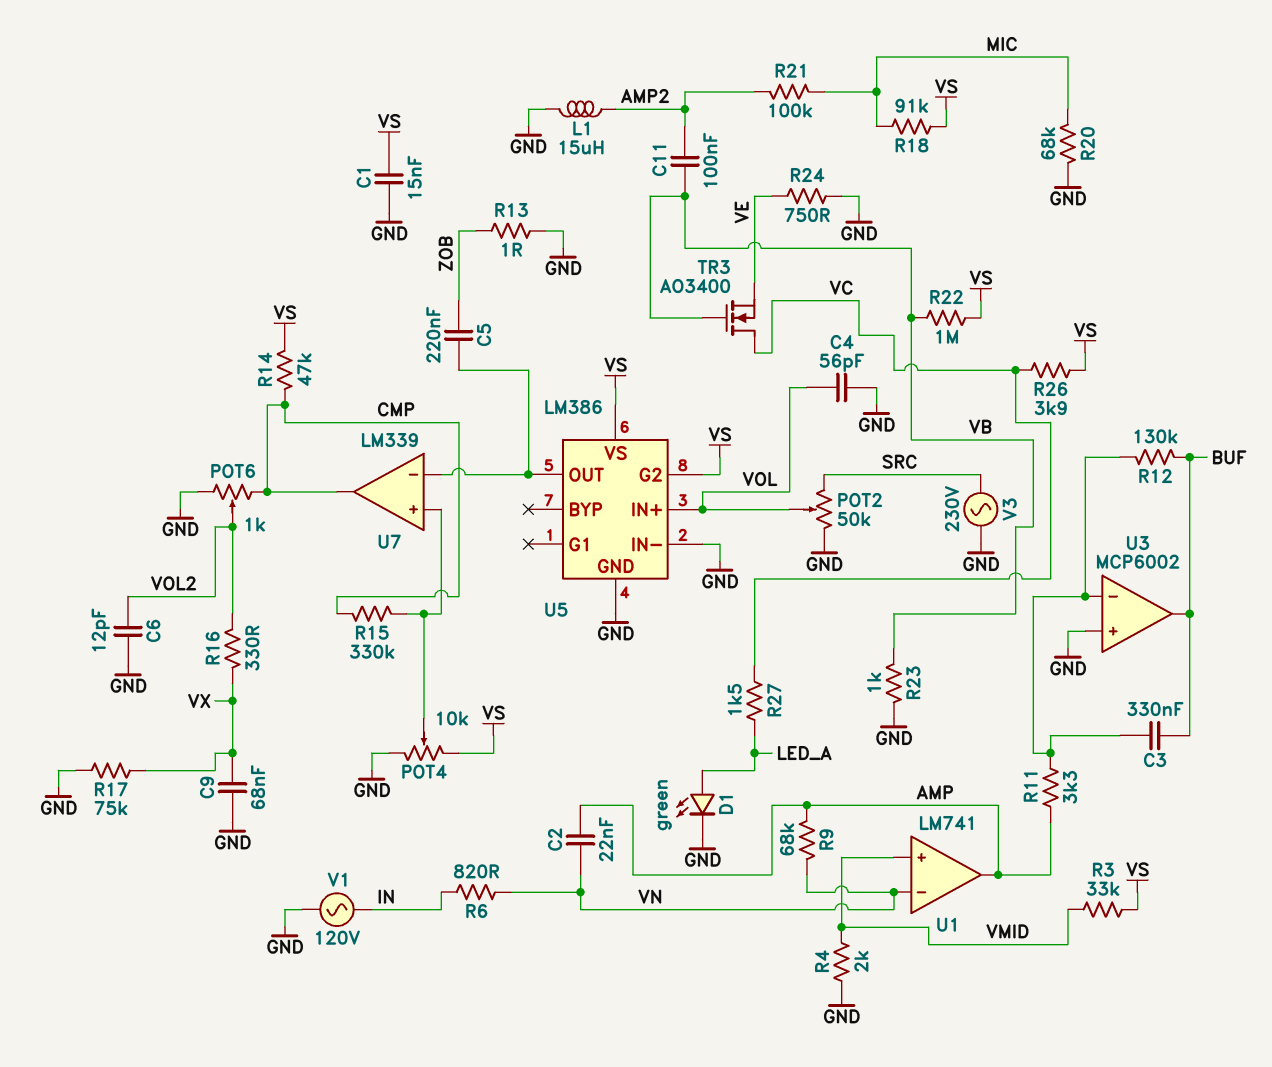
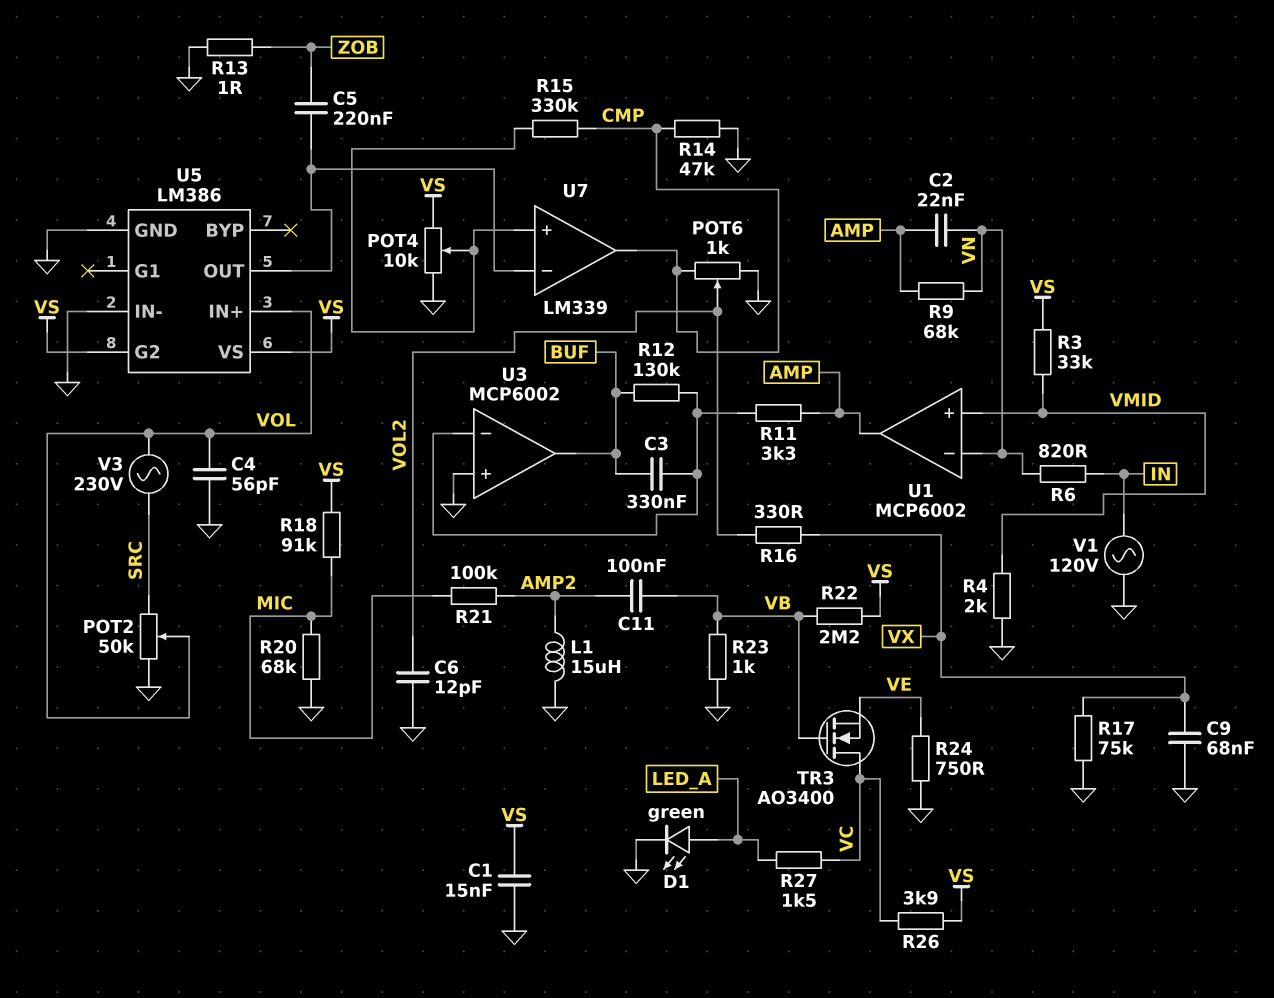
R14: 47k (CMP, VS) -> 47k (CMP, GND)
R22: 1M (VB, VS) -> 2.2M (VB, VS)
U1: LM741 -> MCP6002
V3: AC 230V (GND, SRC) -> AC 230V (SRC, VOL)

